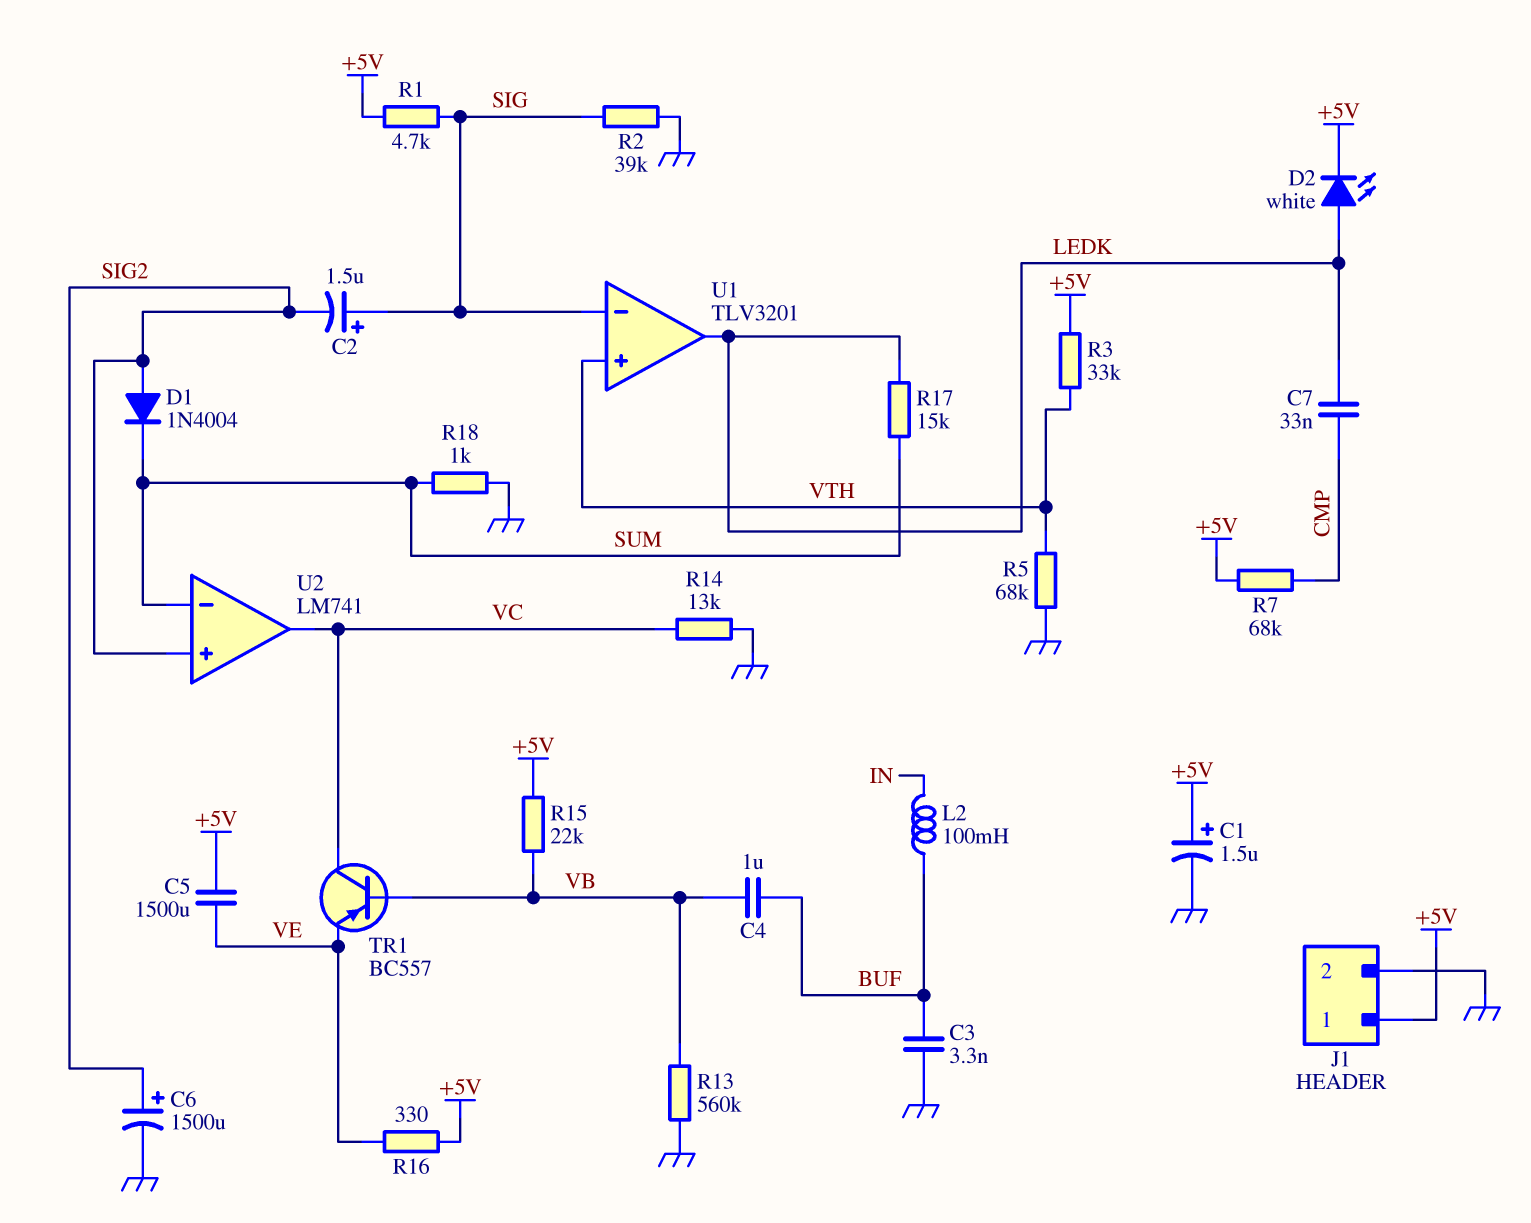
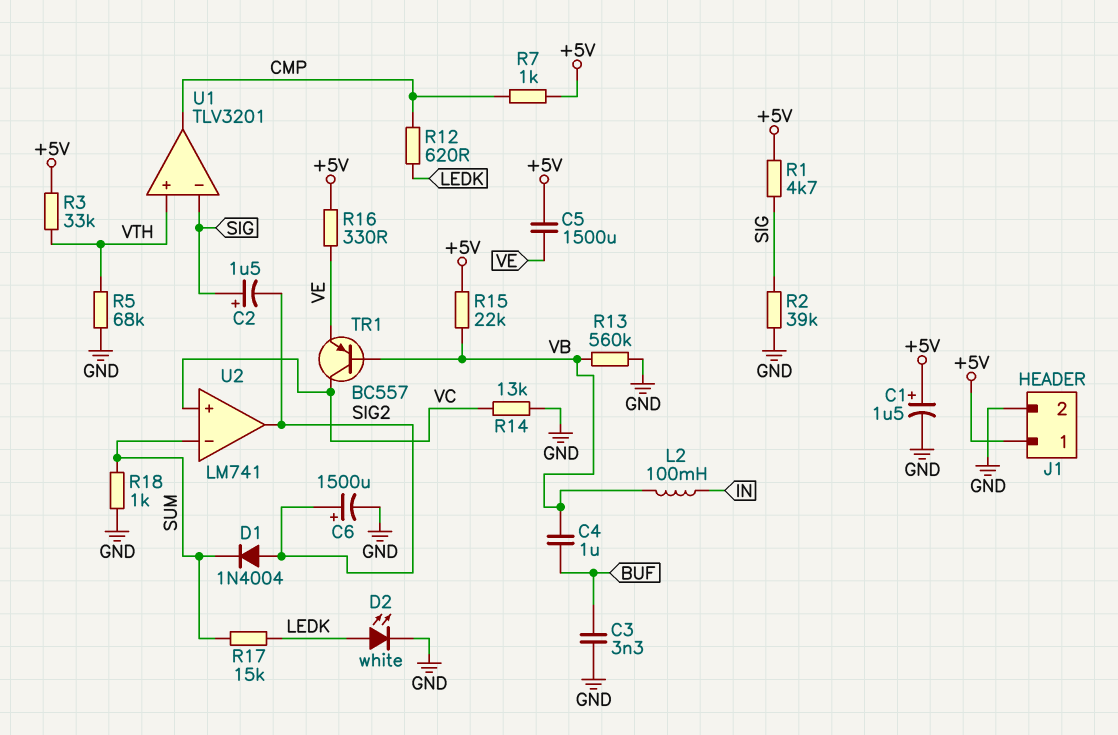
C7: 33nF (CMP, LEDK) -> none
D2: LED white (A LEDK, K +5V) -> LED white (A LEDK, K GND)
L2: 100mH (BUF, IN) -> 100mH (IN, VB)
R7: 68k (+5V, CMP) -> 1k (+5V, CMP)
R12: none -> 620 (CMP, LEDK)
U1 pin out: LEDK -> CMP
U2 pin in+: SIG2 -> VC
U2 pin out: VC -> SIG2

